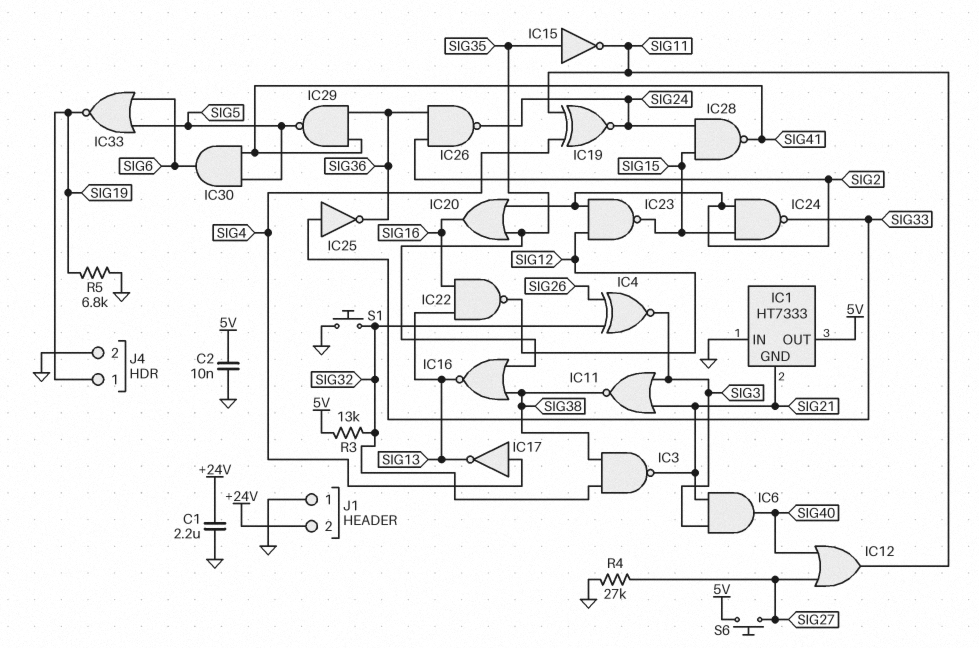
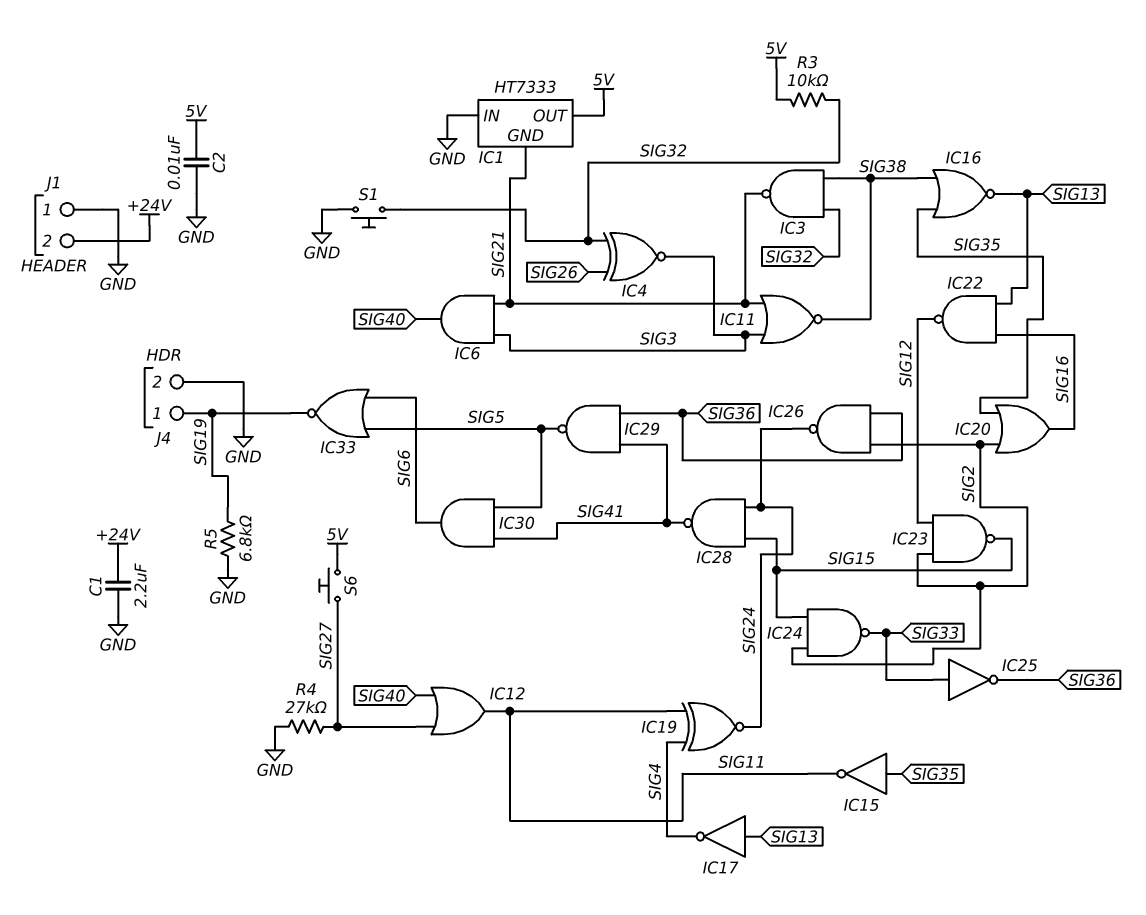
IC17: NOT (in SIG4, out SIG13) -> NOT (in SIG13, out SIG4)
R3: 13k (5V, SIG32) -> 10k (5V, SIG32)

